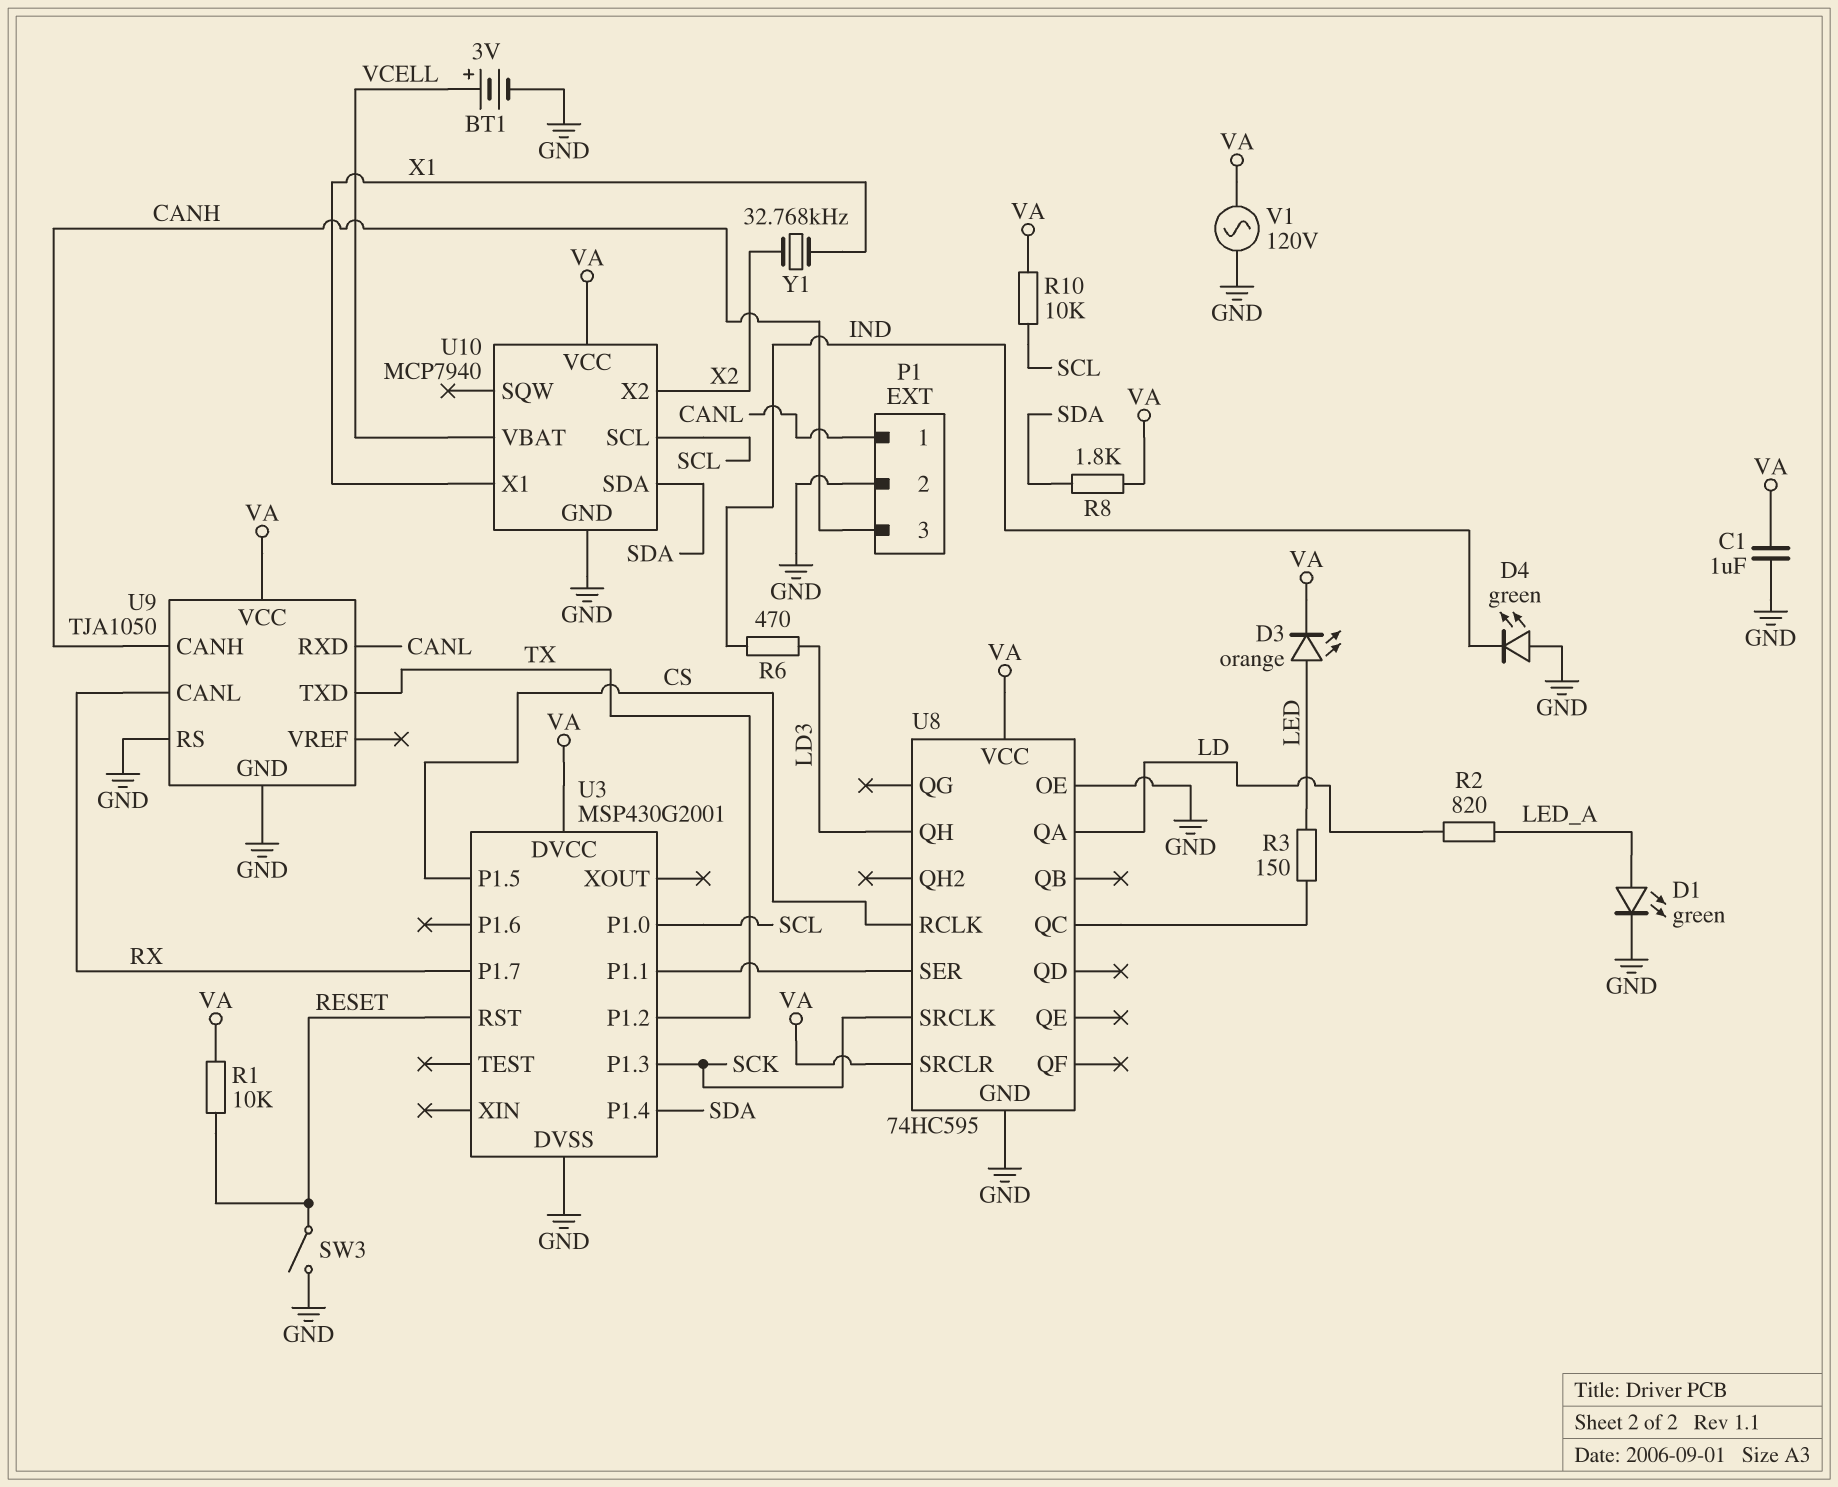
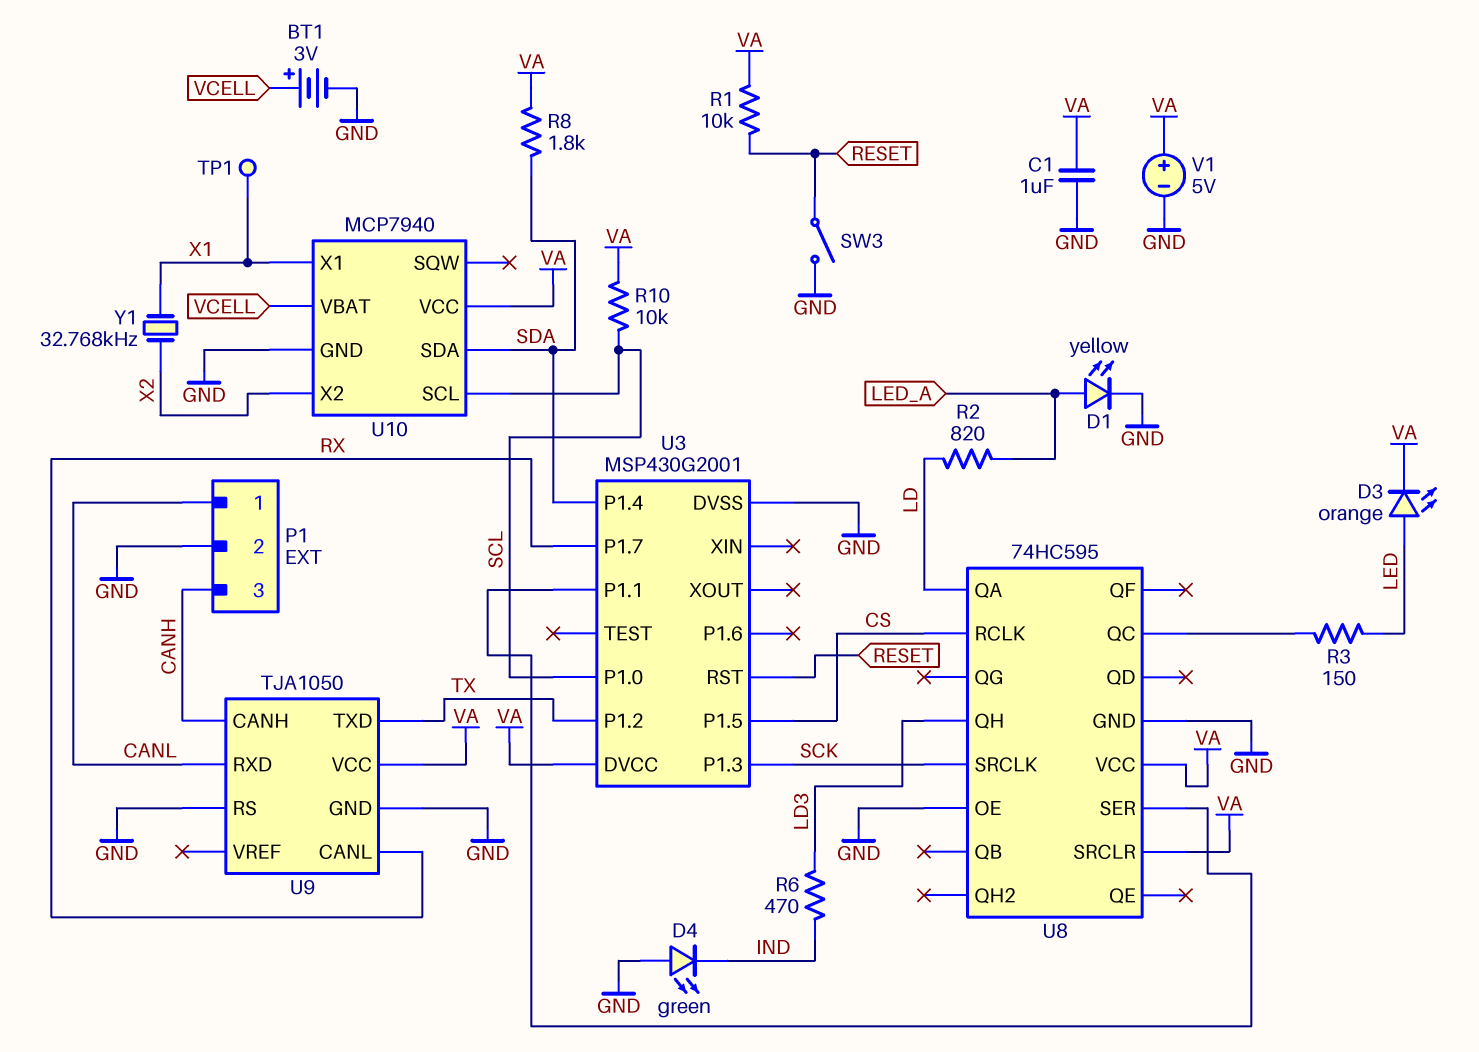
D1: LED green (A LED_A, K GND) -> LED yellow (A LED_A, K GND)
TP1: none -> test point (X1)
V1: AC 120V (GND, VA) -> 5V (plus VA, minus GND)

